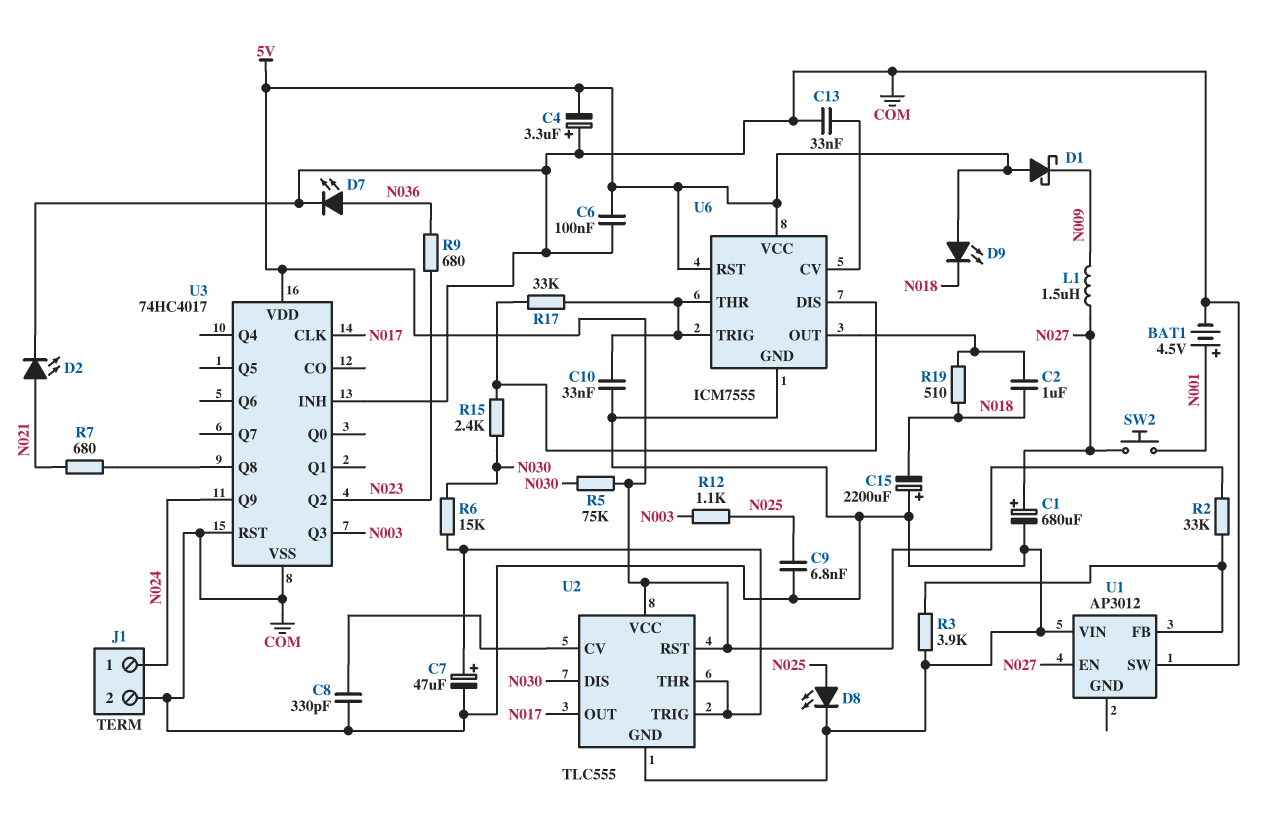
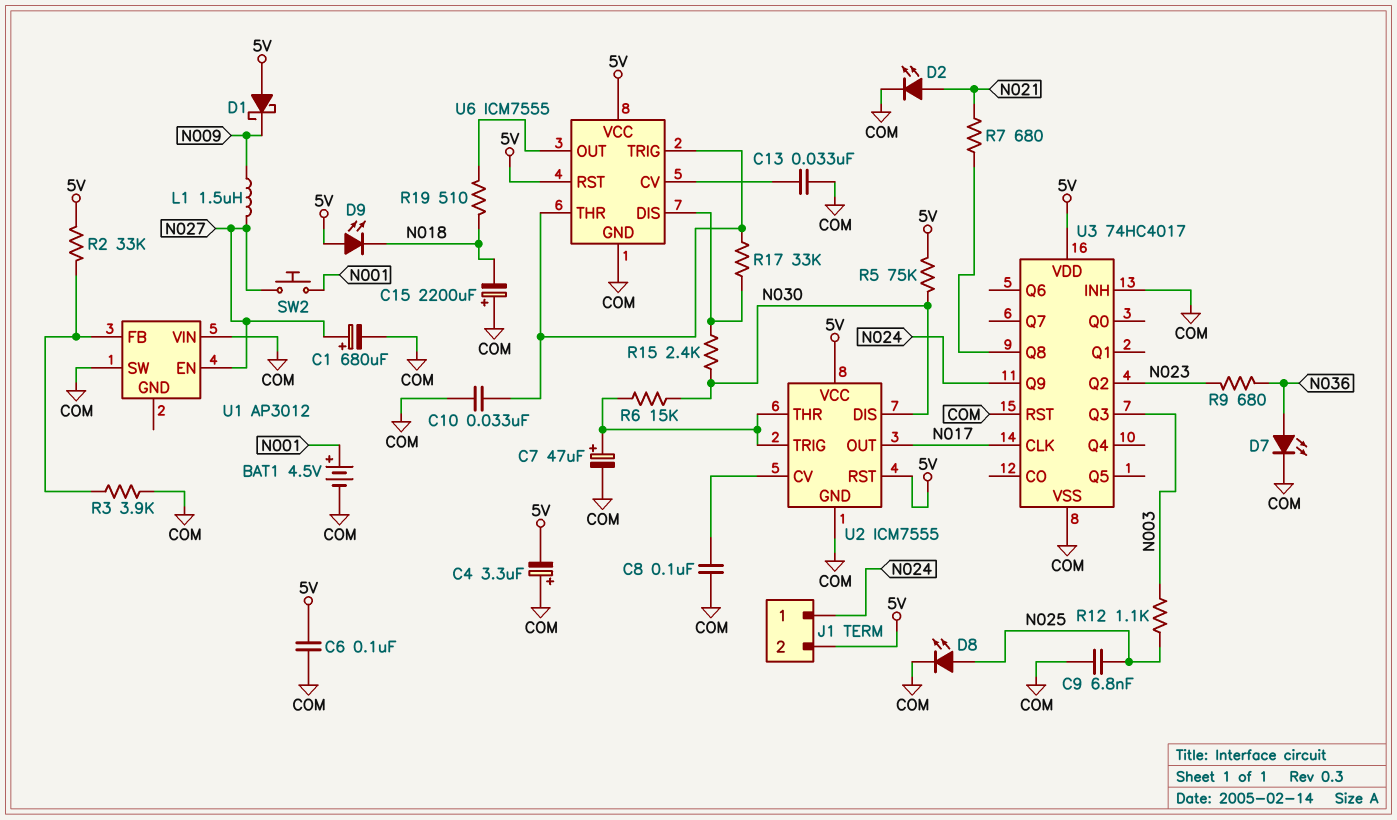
C2: 1uF (N018, U6/OUT) -> none
C8: 330pF (COM, U2/CV) -> 100nF (COM, U2/CV)
J1 pin 2: COM -> 5V
U2: TLC555 -> ICM7555

